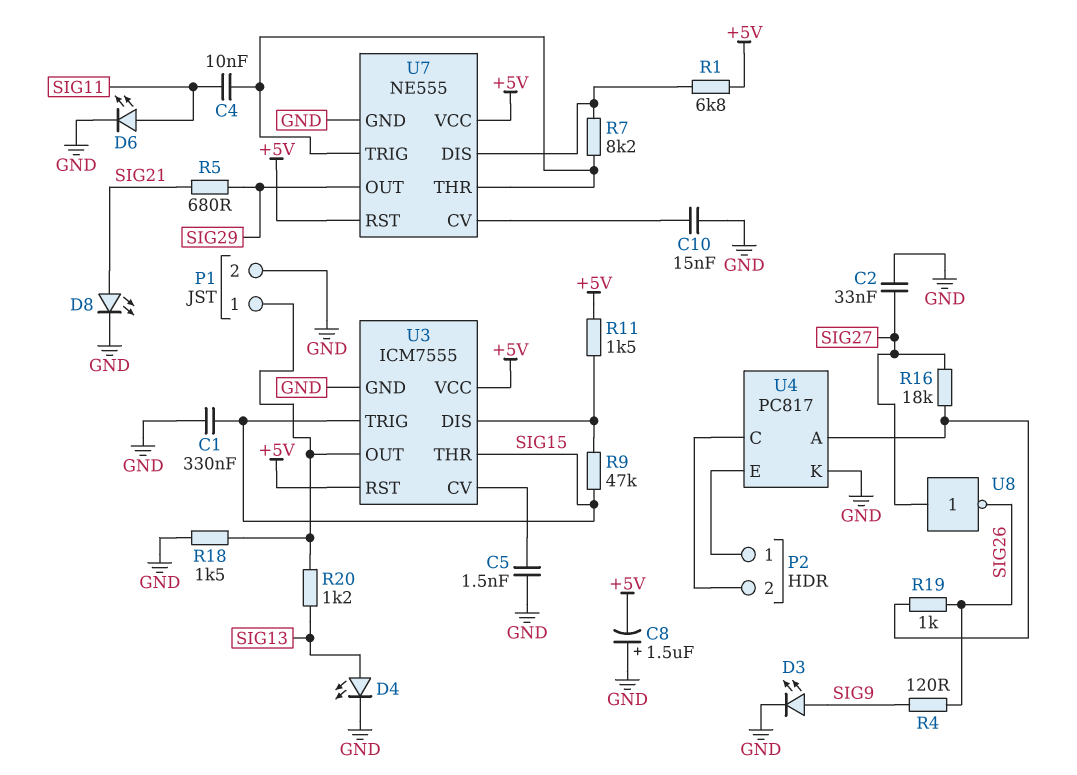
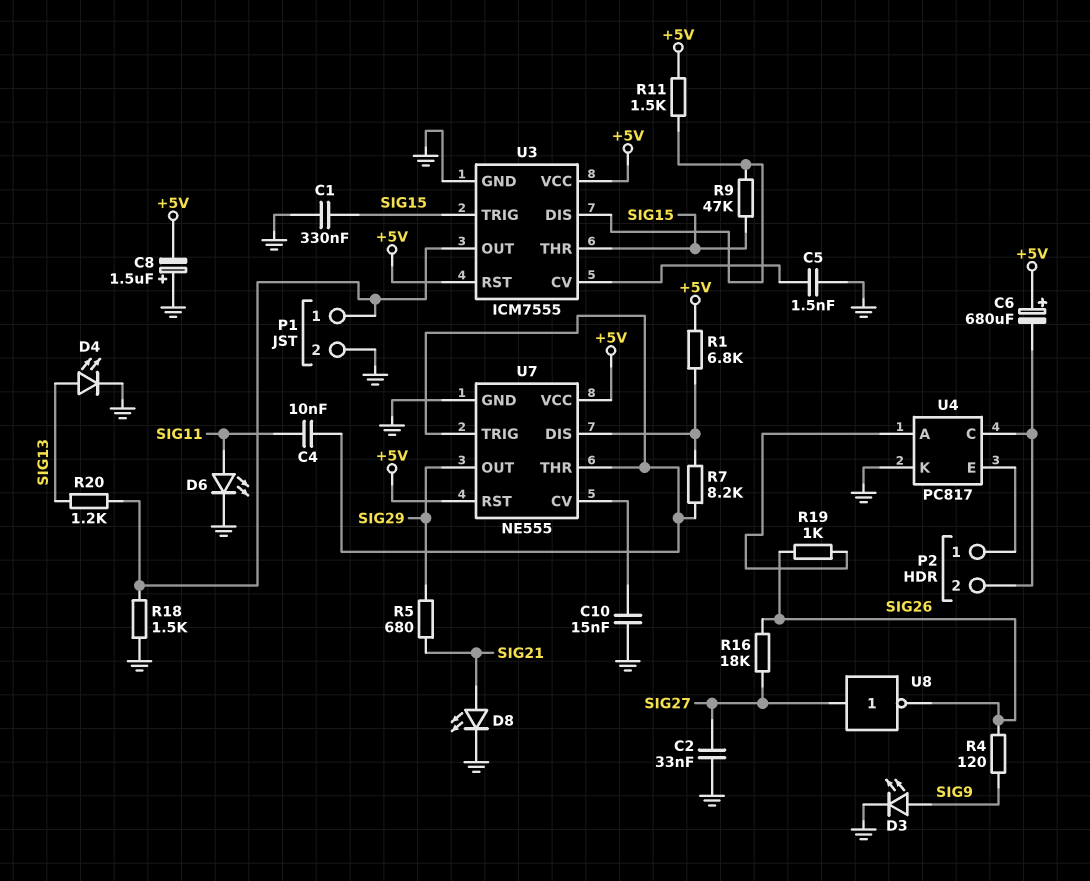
C6: none -> 680uF (plus +5V, minus P2/2)
R16: 18k (SIG27, U4/A) -> 18k (SIG26, SIG27)

